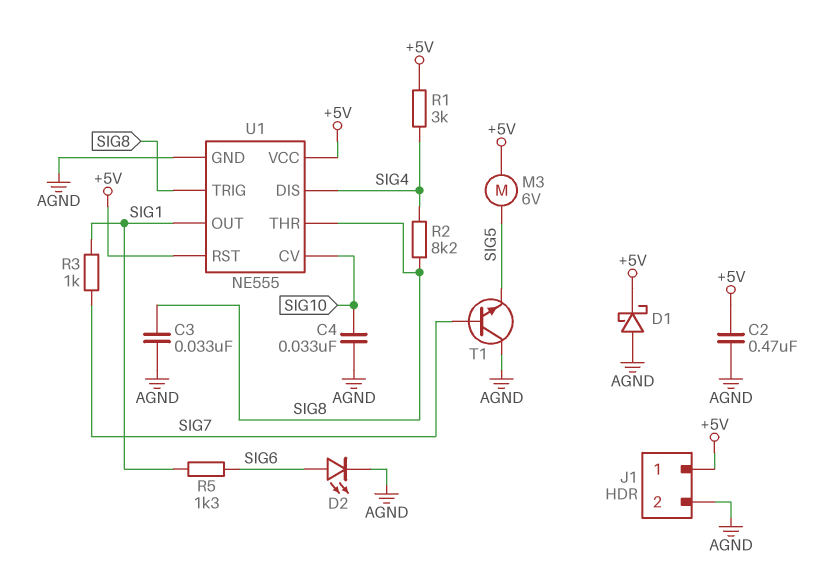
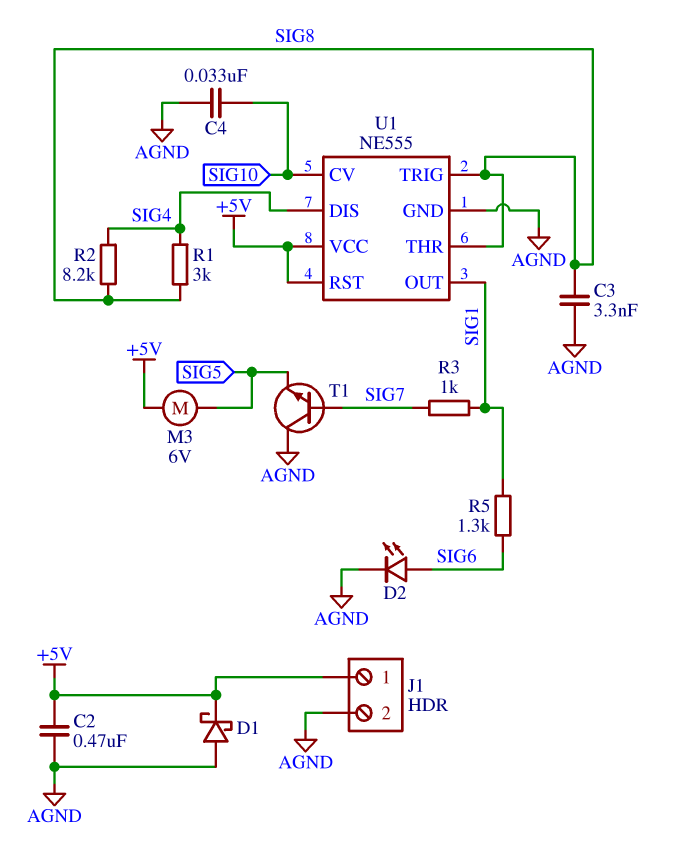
C3: 33nF (AGND, SIG8) -> 3.3nF (AGND, SIG8)
R1: 3k (+5V, SIG4) -> 3k (SIG4, SIG8)

